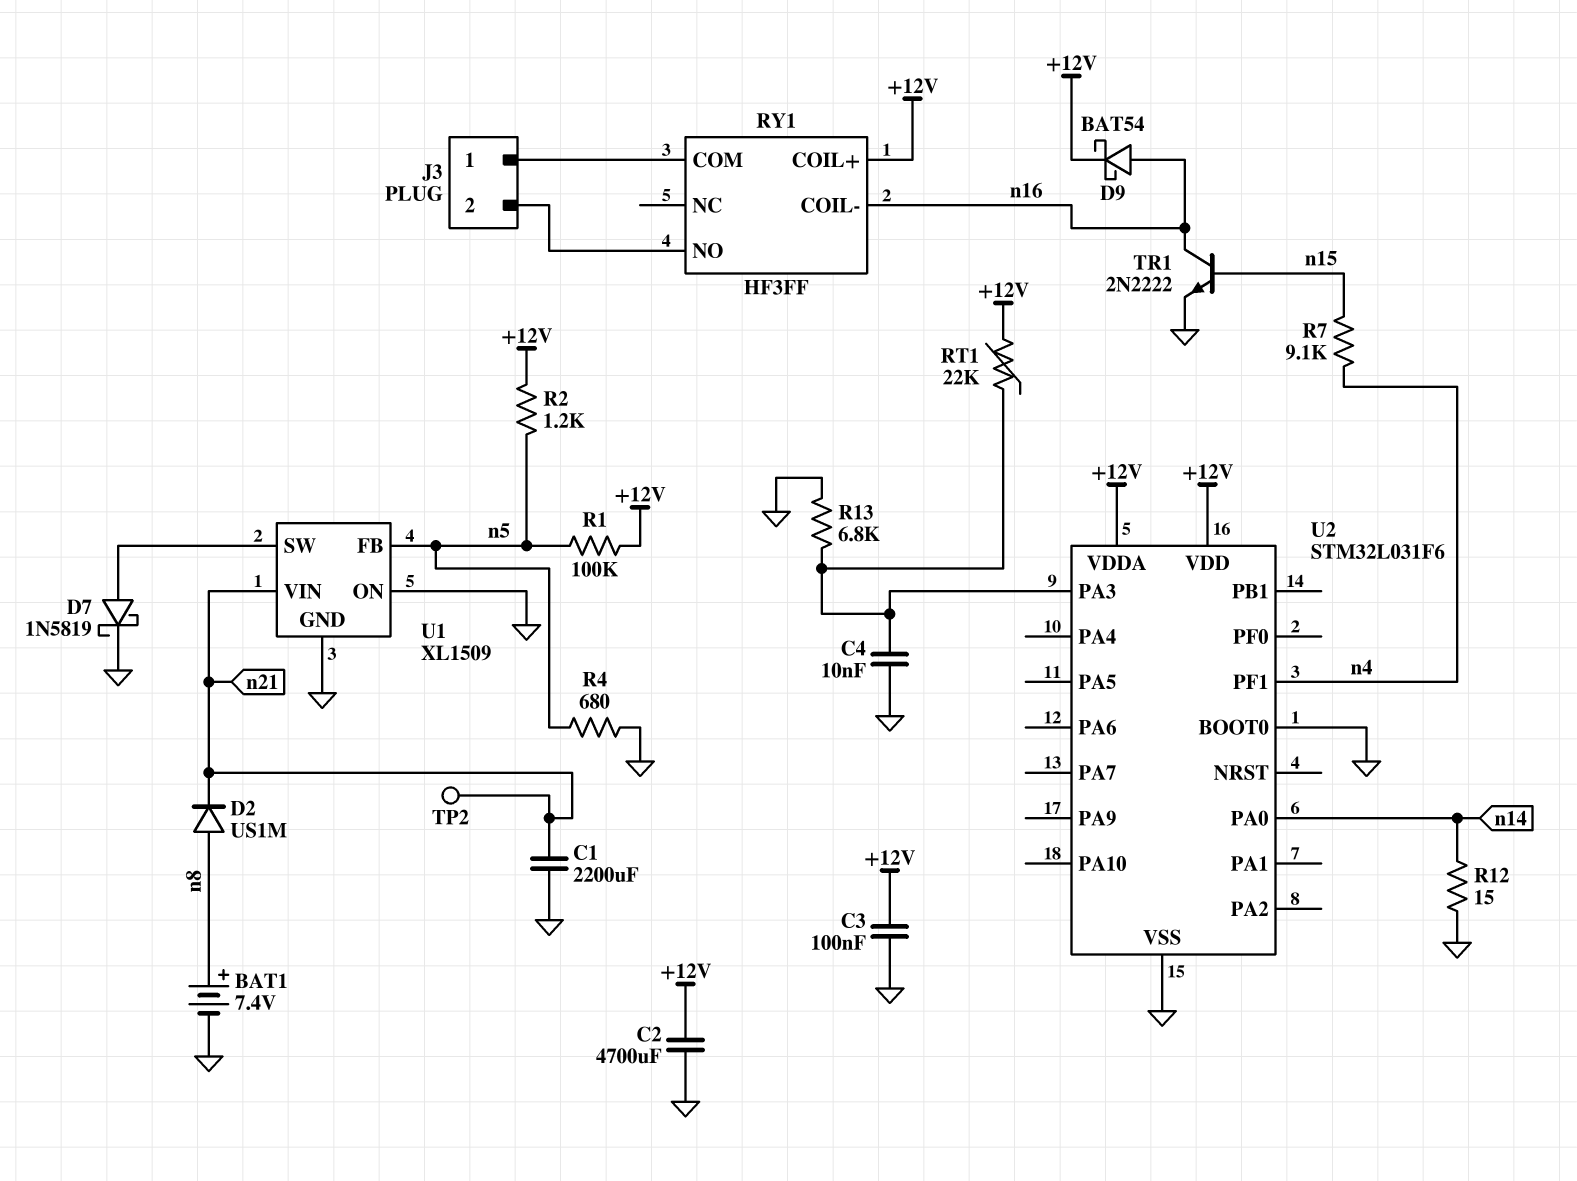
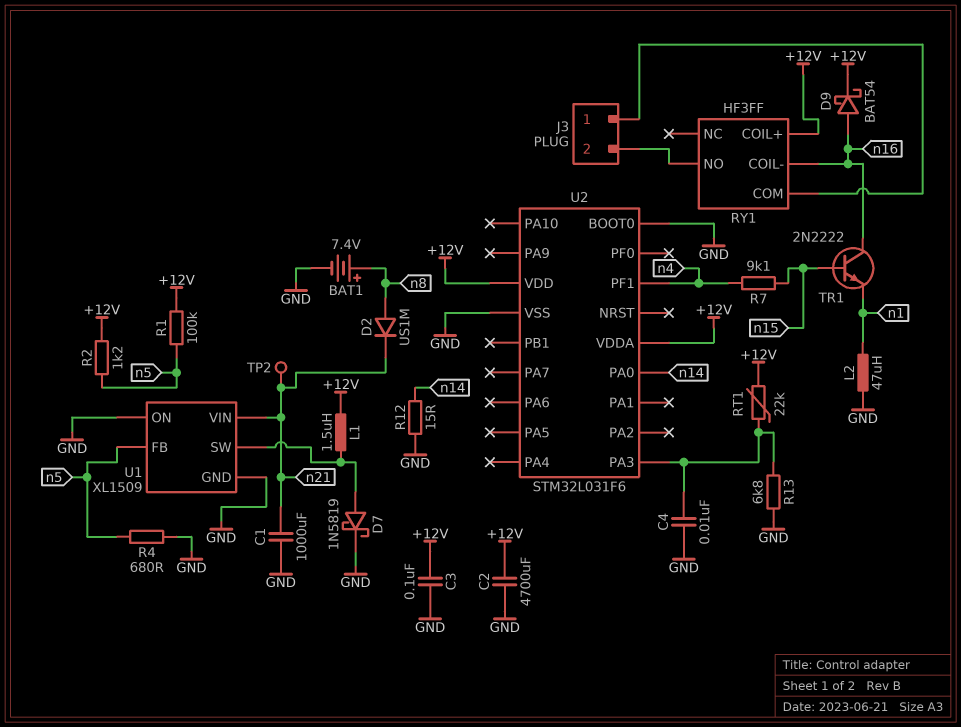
C1: 2200uF (GND, n21) -> 1000uF (GND, n21)
L1: none -> 1.5uH (+12V, U1/SW)
L2: none -> 47uH (GND, n1)
TR1: NPN 2N2222 (B n15, C n16, E GND) -> NPN 2N2222 (B n15, C n16, E n1)

